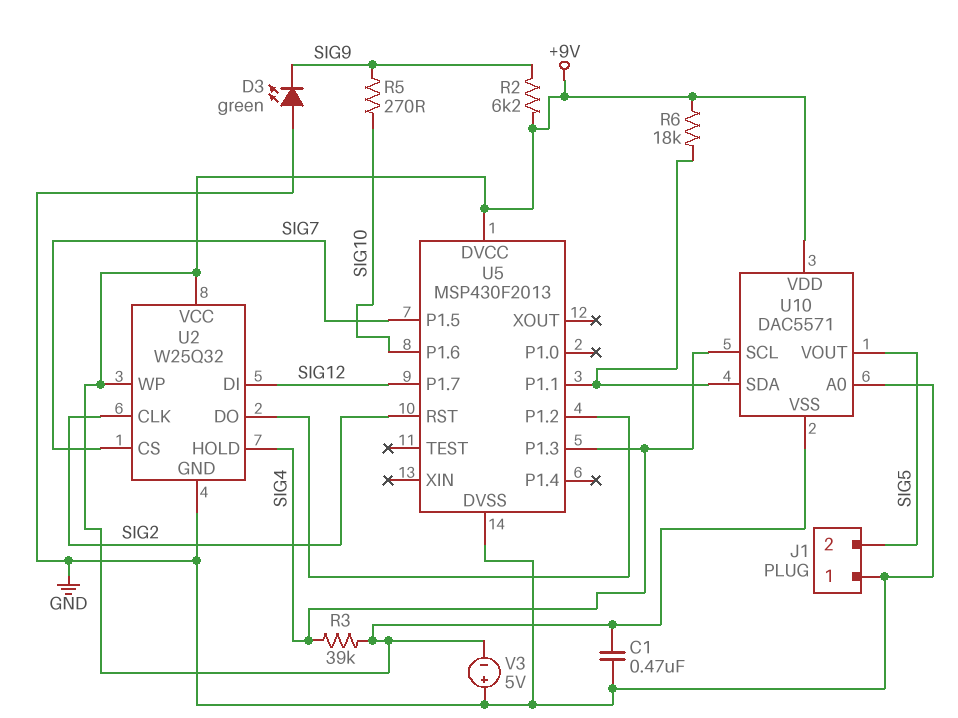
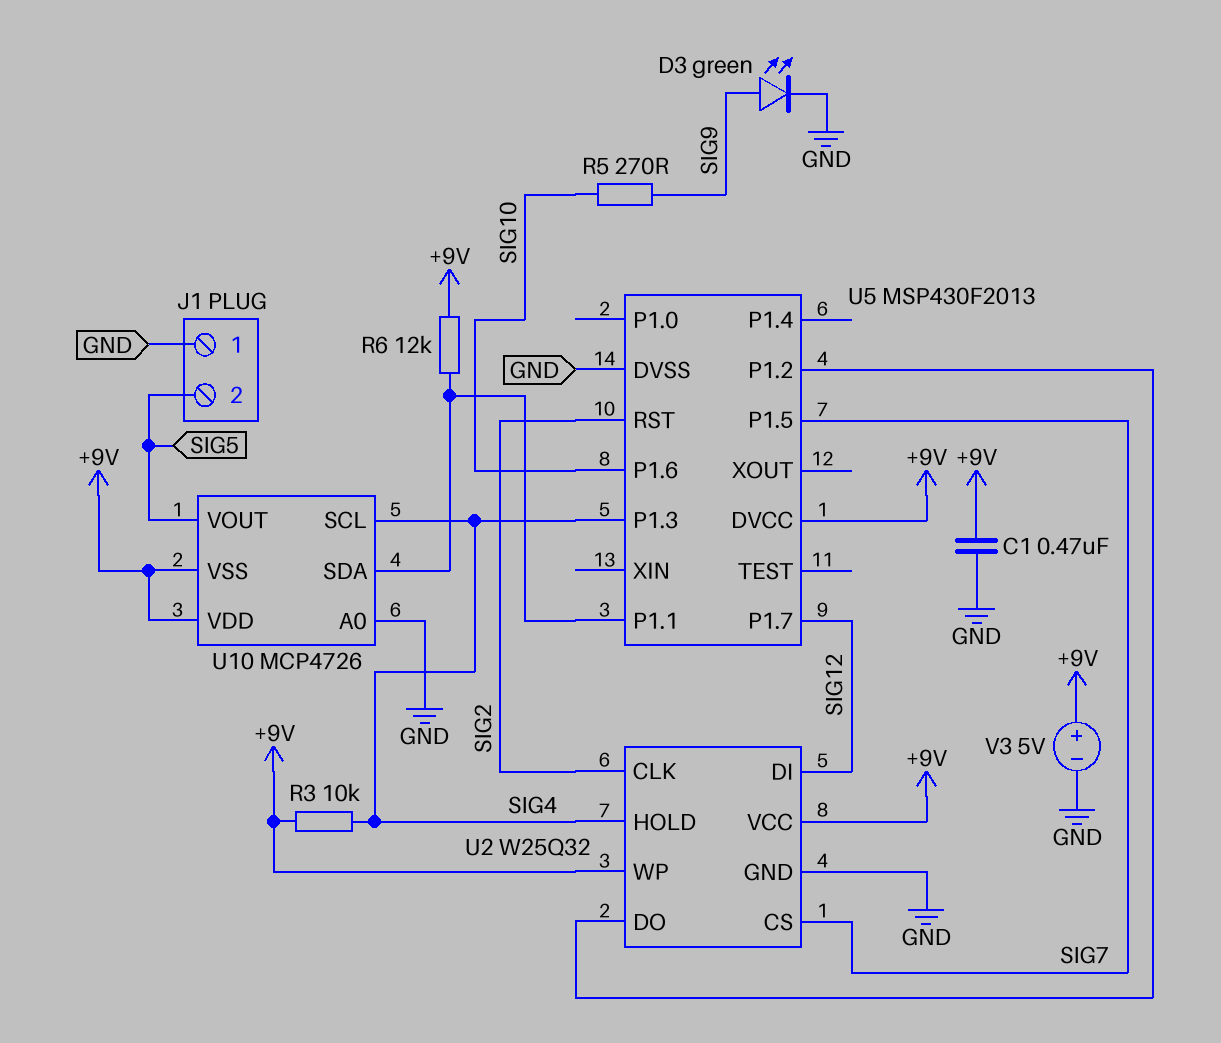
D3: LED green (A GND, K SIG9) -> LED green (A SIG9, K GND)
R2: 6.2k (+9V, SIG9) -> none
R3: 39k (+9V, SIG4) -> 10k (+9V, SIG4)
R6: 18k (+9V, U5/P1.1) -> 12k (+9V, U5/P1.1)
U10: DAC5571 -> MCP4726
V3: 5V (plus GND, minus +9V) -> 5V (plus +9V, minus GND)

